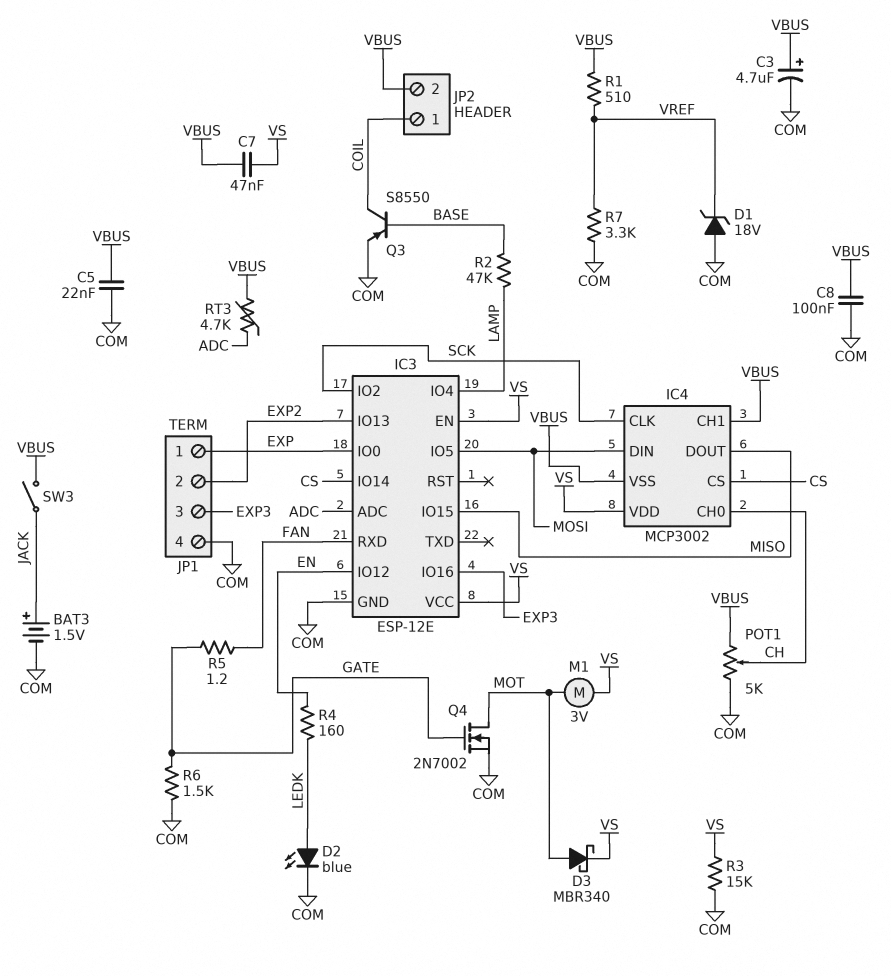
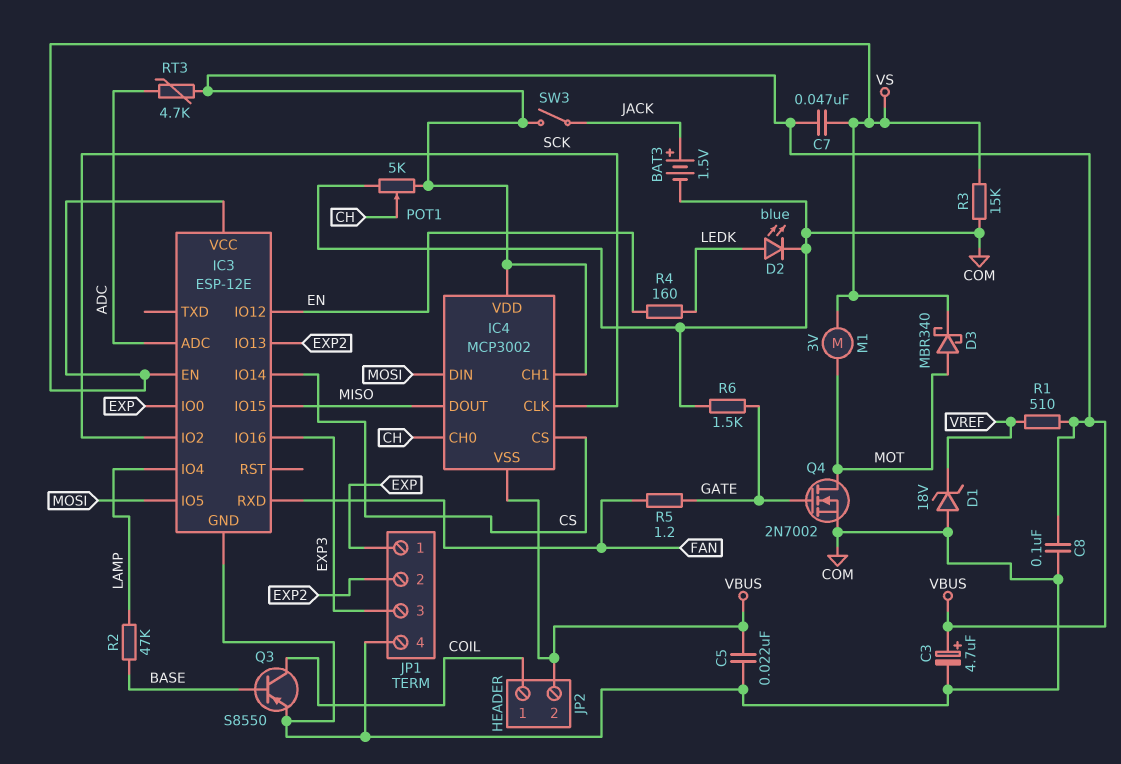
IC4 pin VDD: VS -> VBUS
R7: 3.3k (COM, VREF) -> none

